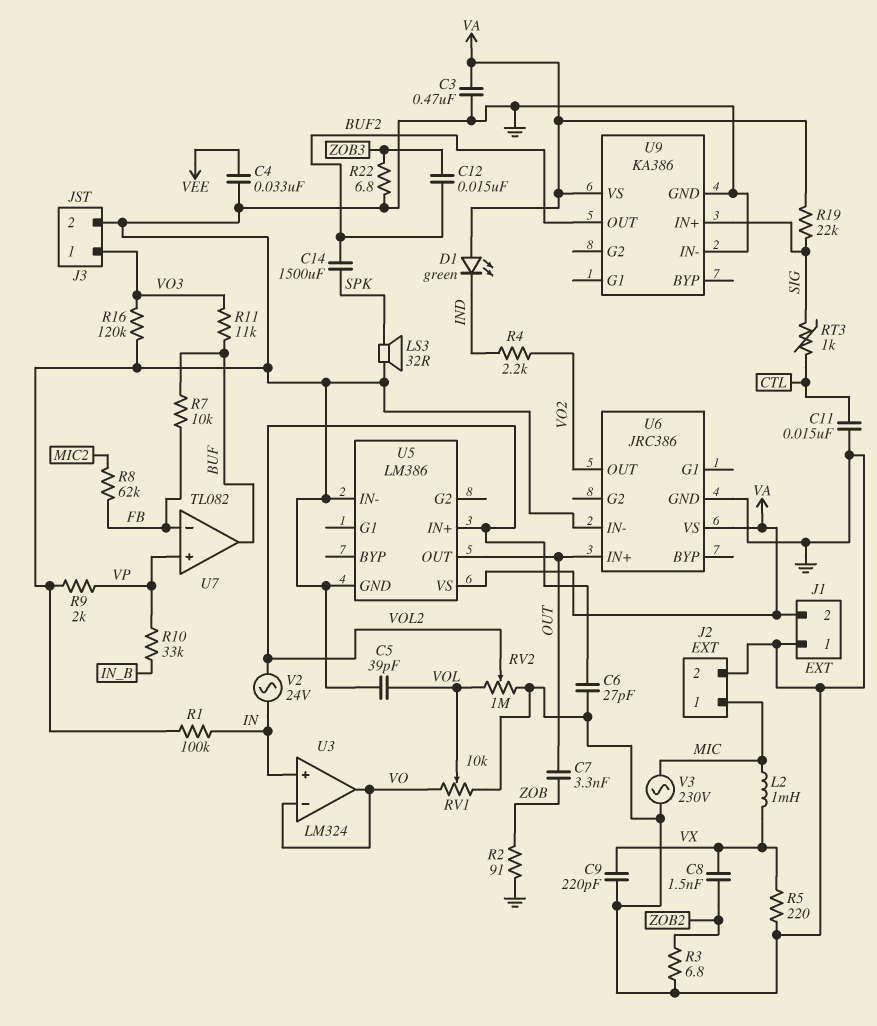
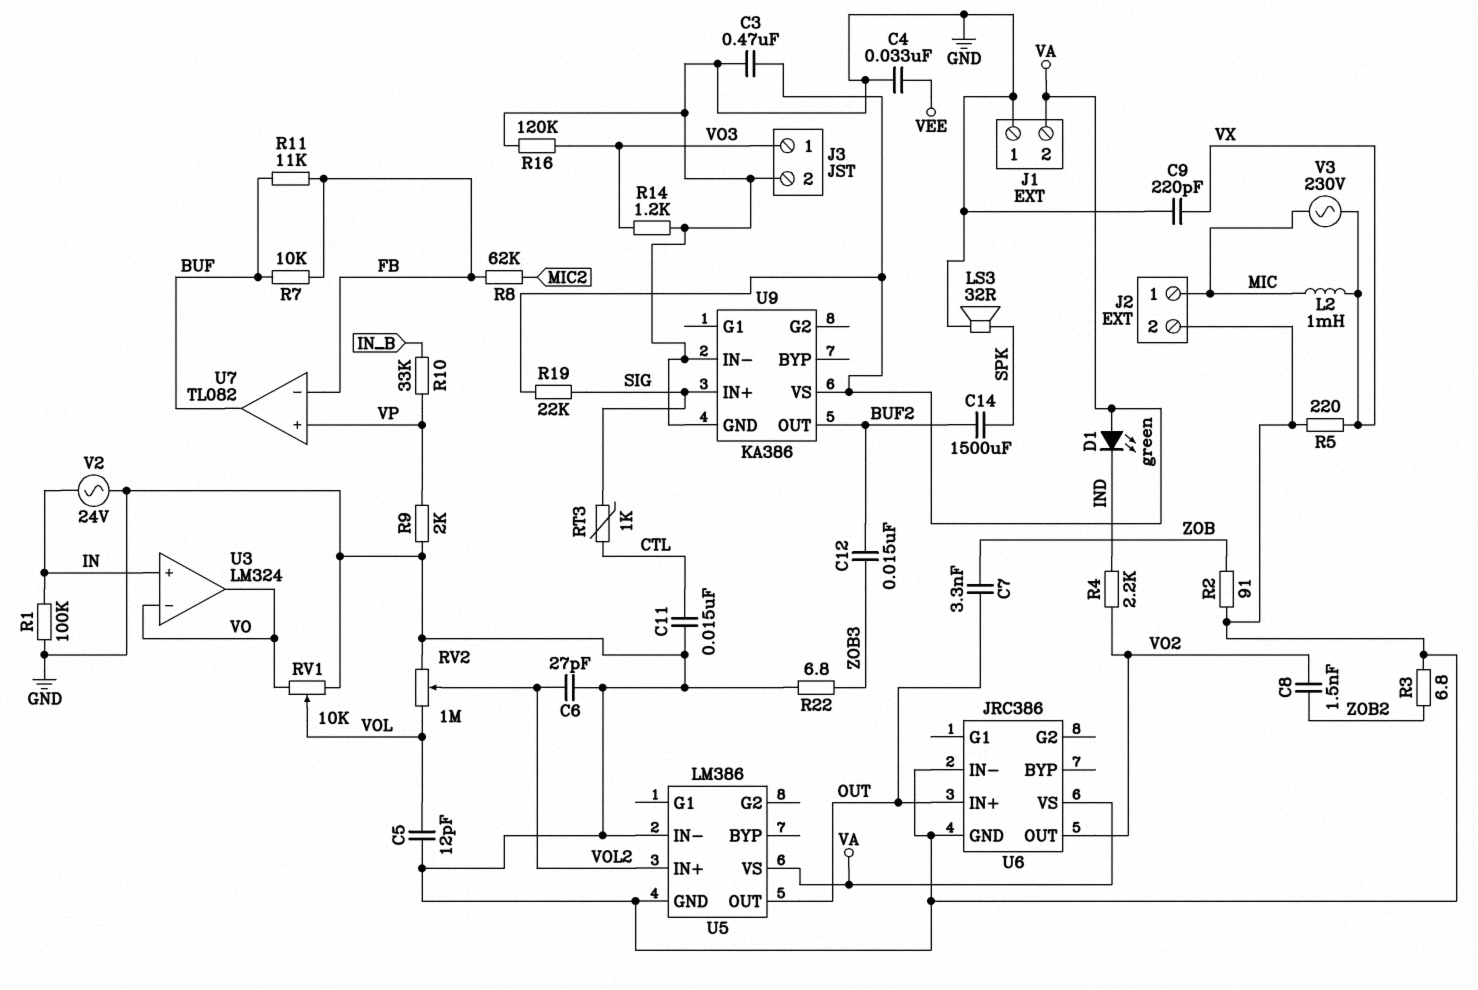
C5: 39pF (GND, VOL) -> 12pF (GND, VOL)
C8: 1.5nF (VX, ZOB2) -> 1.5nF (VO2, ZOB2)
R11: 11k (BUF, VO3) -> 11k (BUF, FB)
R14: none -> 1.2k (GND, VO3)
V2: AC 24V (IN, VOL2) -> AC 24V (GND, IN)
V3: AC 230V (GND, MIC) -> AC 230V (MIC, VX)

